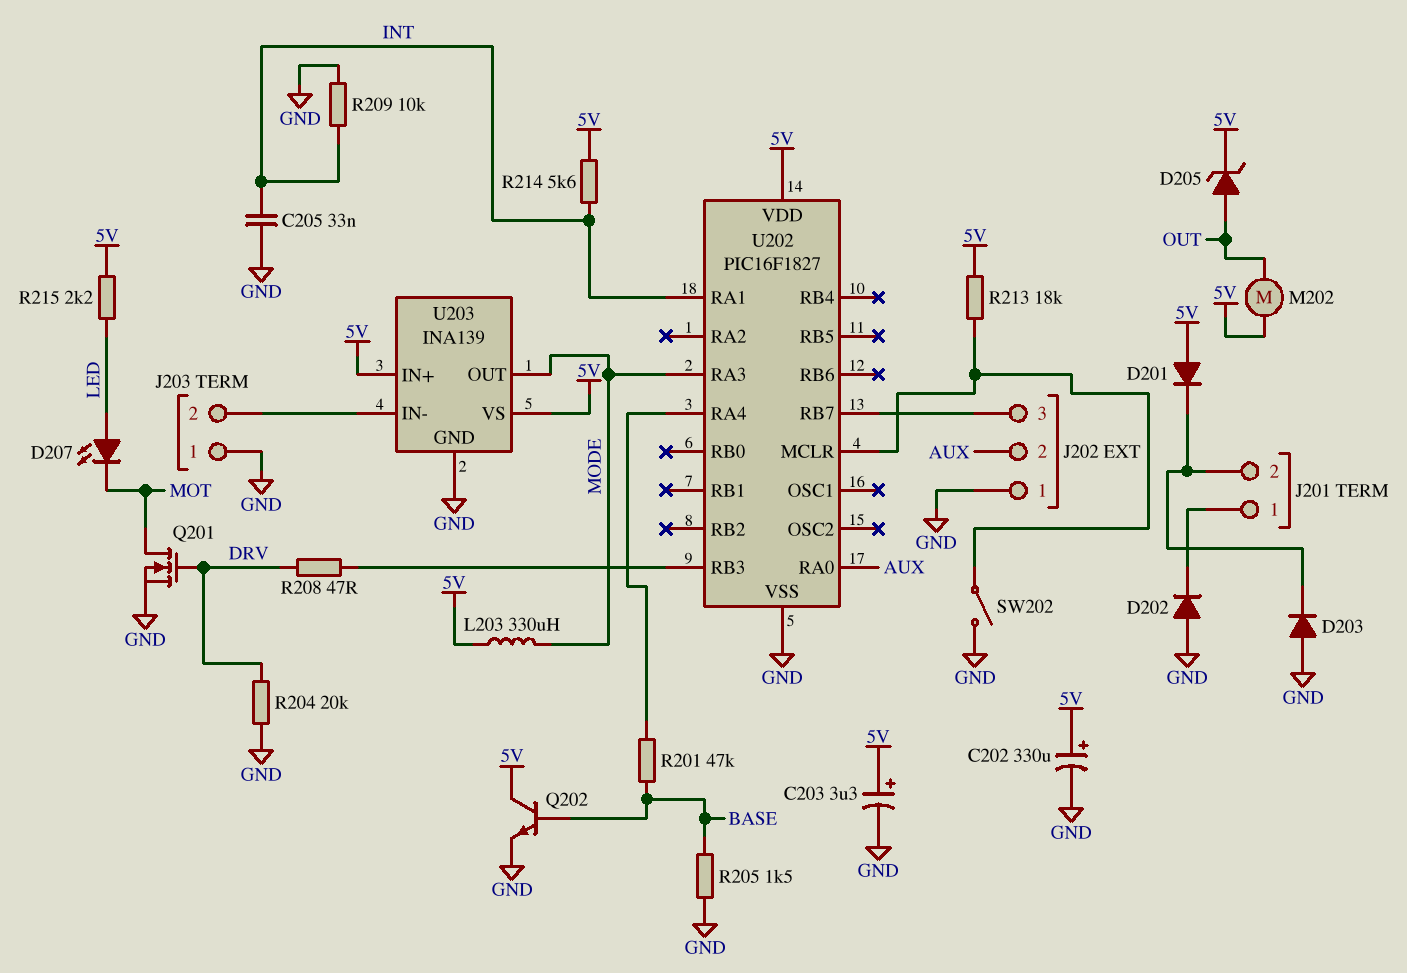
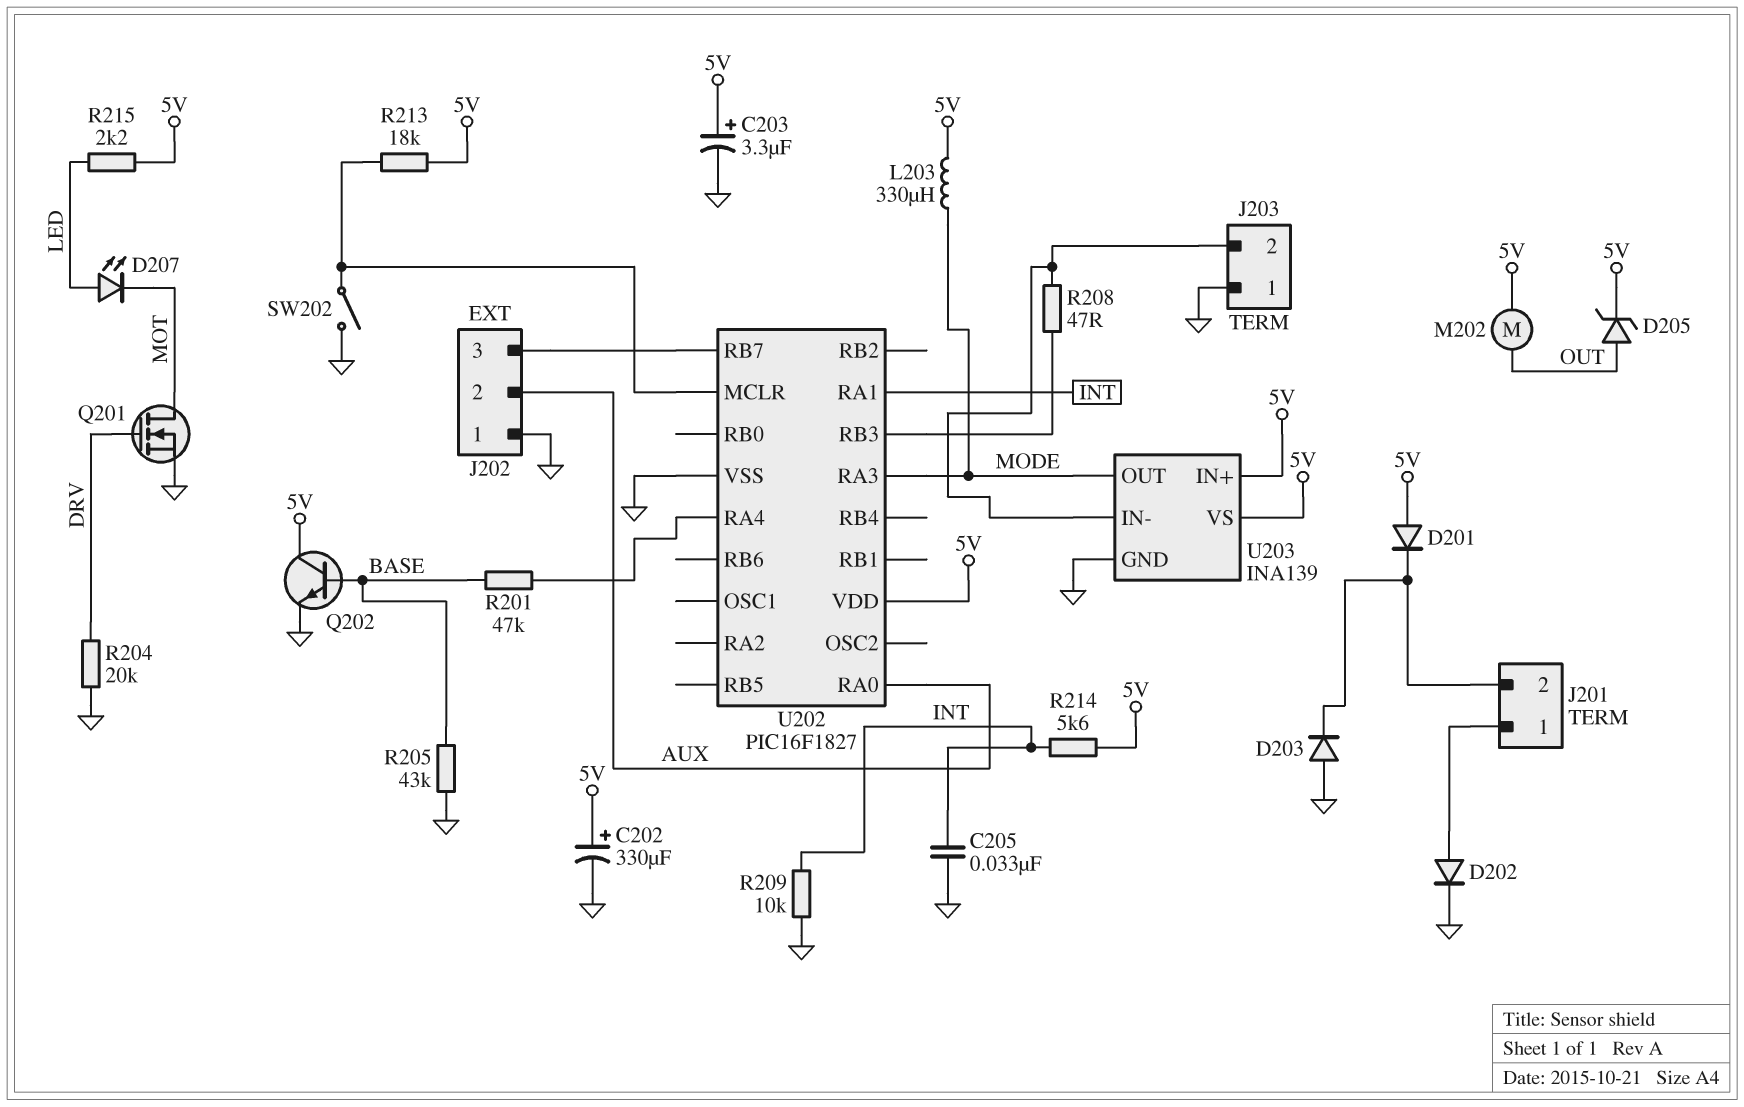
D202: diode (A GND, K J201/1) -> diode (A J201/1, K GND)
R205: 1.5k (BASE, GND) -> 43k (BASE, GND)
R208: 47 (DRV, U202/RB3) -> 47 (J203/2, U202/RB3)

